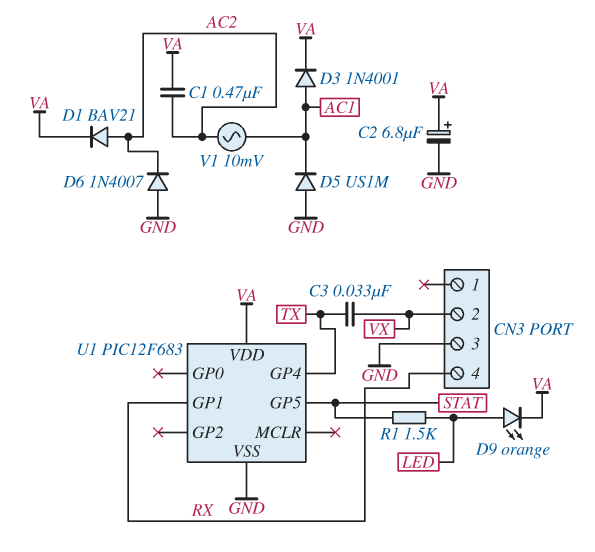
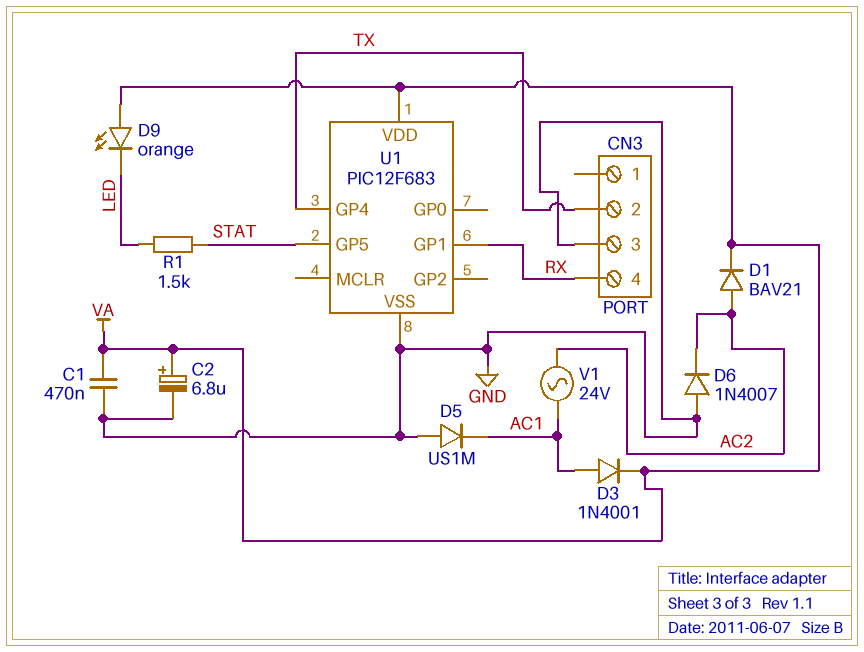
C1: 470nF (AC2, VA) -> 470nF (GND, VA)
C3: 33nF (TX, VX) -> none
CN3 pin 2: VX -> TX
D9: LED orange (A LED, K VA) -> LED orange (A VA, K LED)
V1: AC 10mV (AC1, AC2) -> AC 24V (AC1, AC2)

